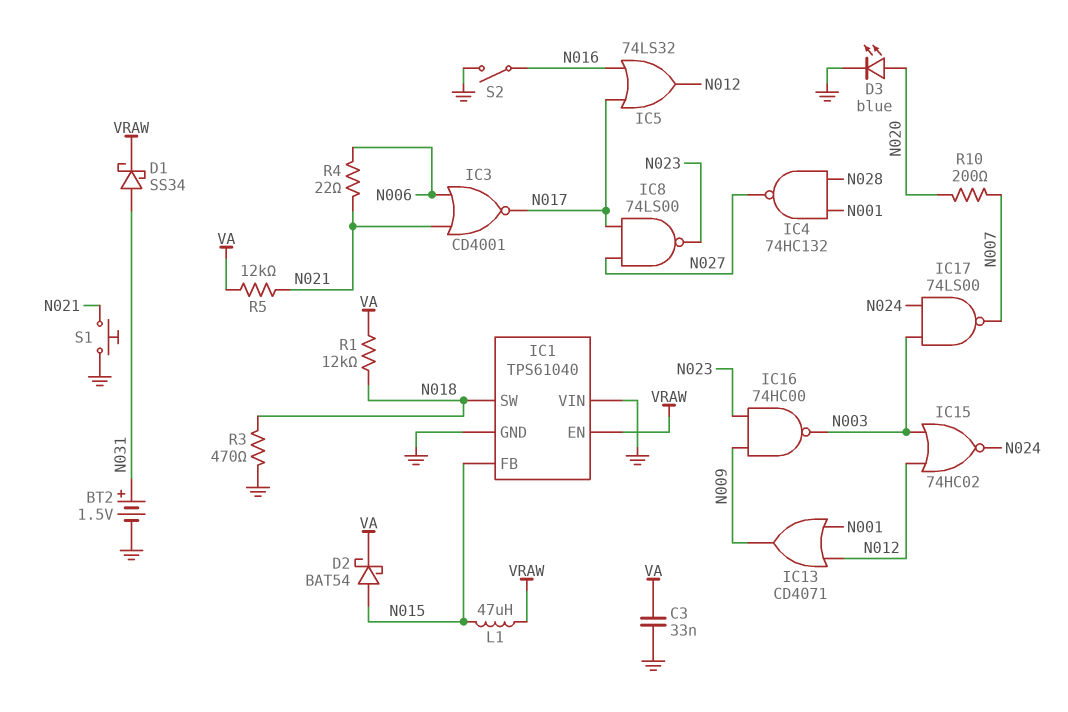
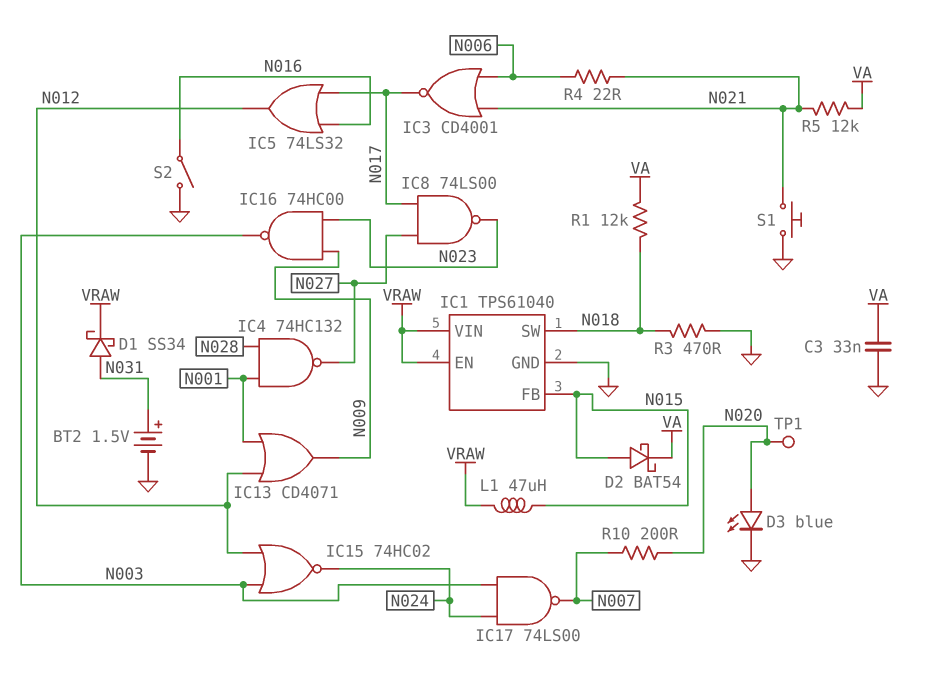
IC1 pin VIN: GND -> VRAW
TP1: none -> test point (N020)

